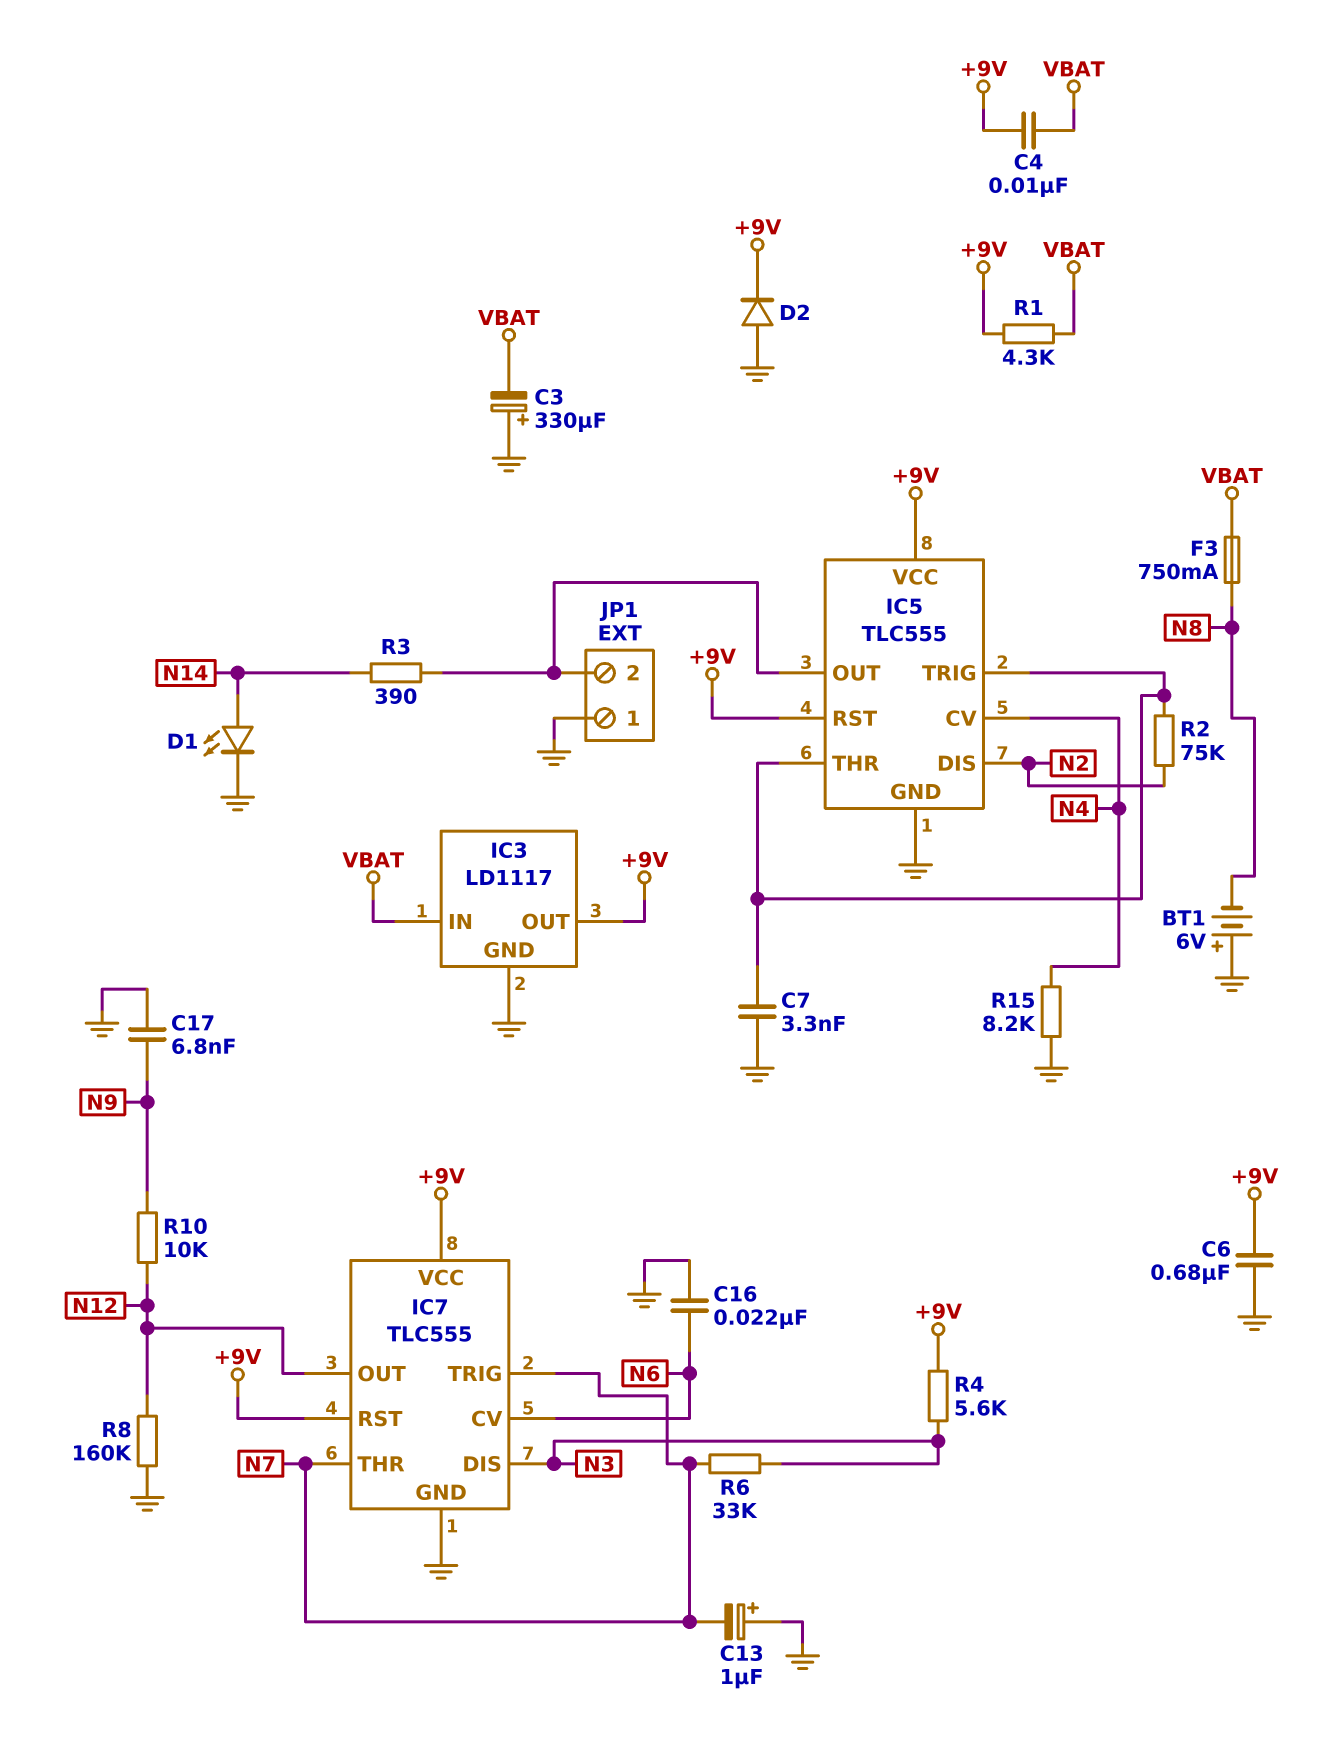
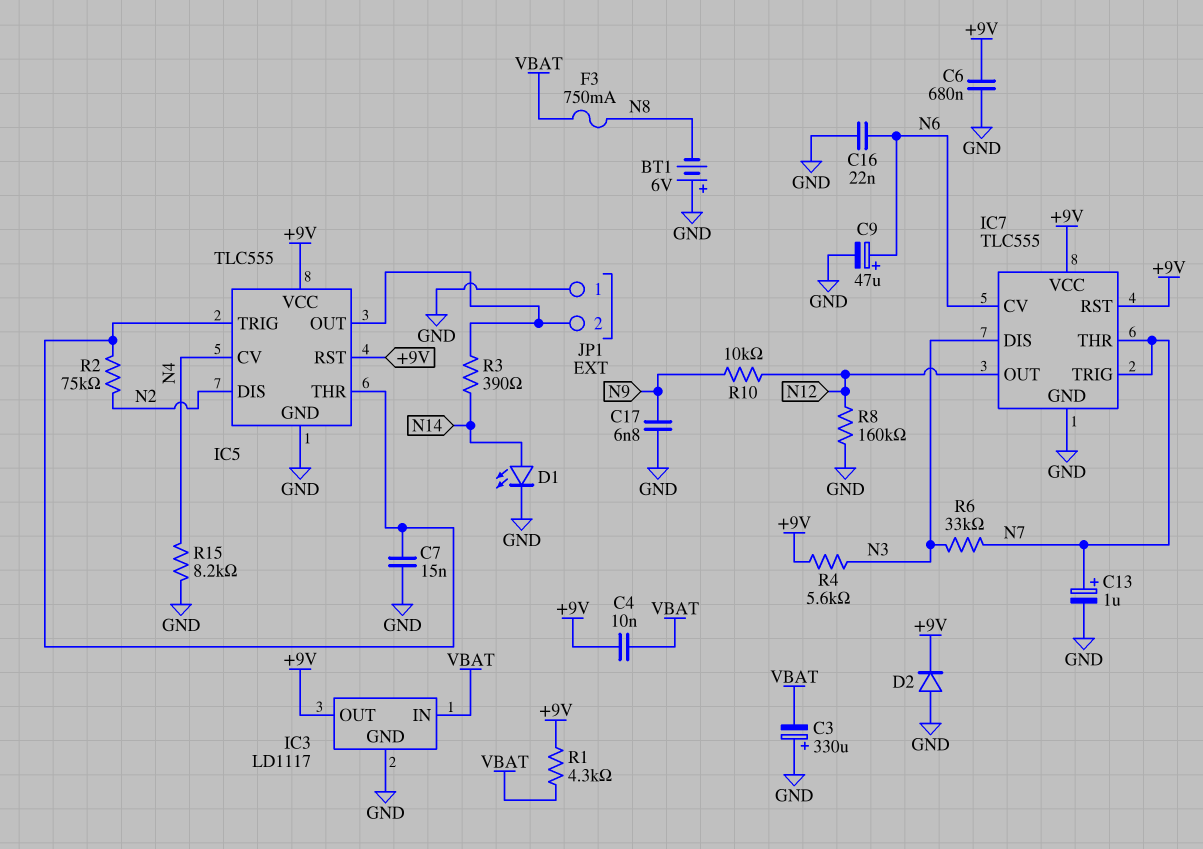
C7: 3.3nF (GND, IC5/THR) -> 15nF (GND, IC5/THR)
C9: none -> 47uF (plus N6, minus GND)
C13: 1uF (plus GND, minus N7) -> 1uF (plus N7, minus GND)

